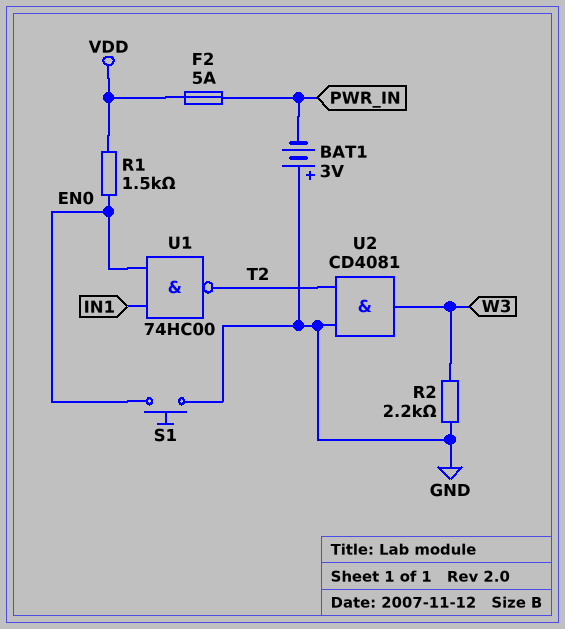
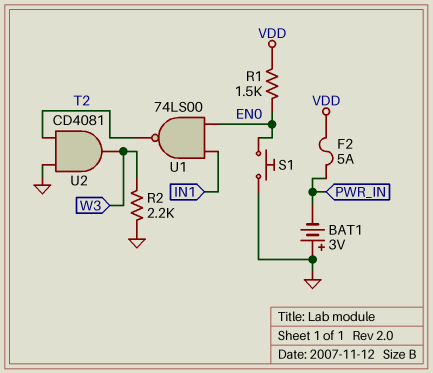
U1: NAND 74HC00 (in EN0, in IN1, out T2) -> NAND 74LS00 (in EN0, in IN1, out T2)

